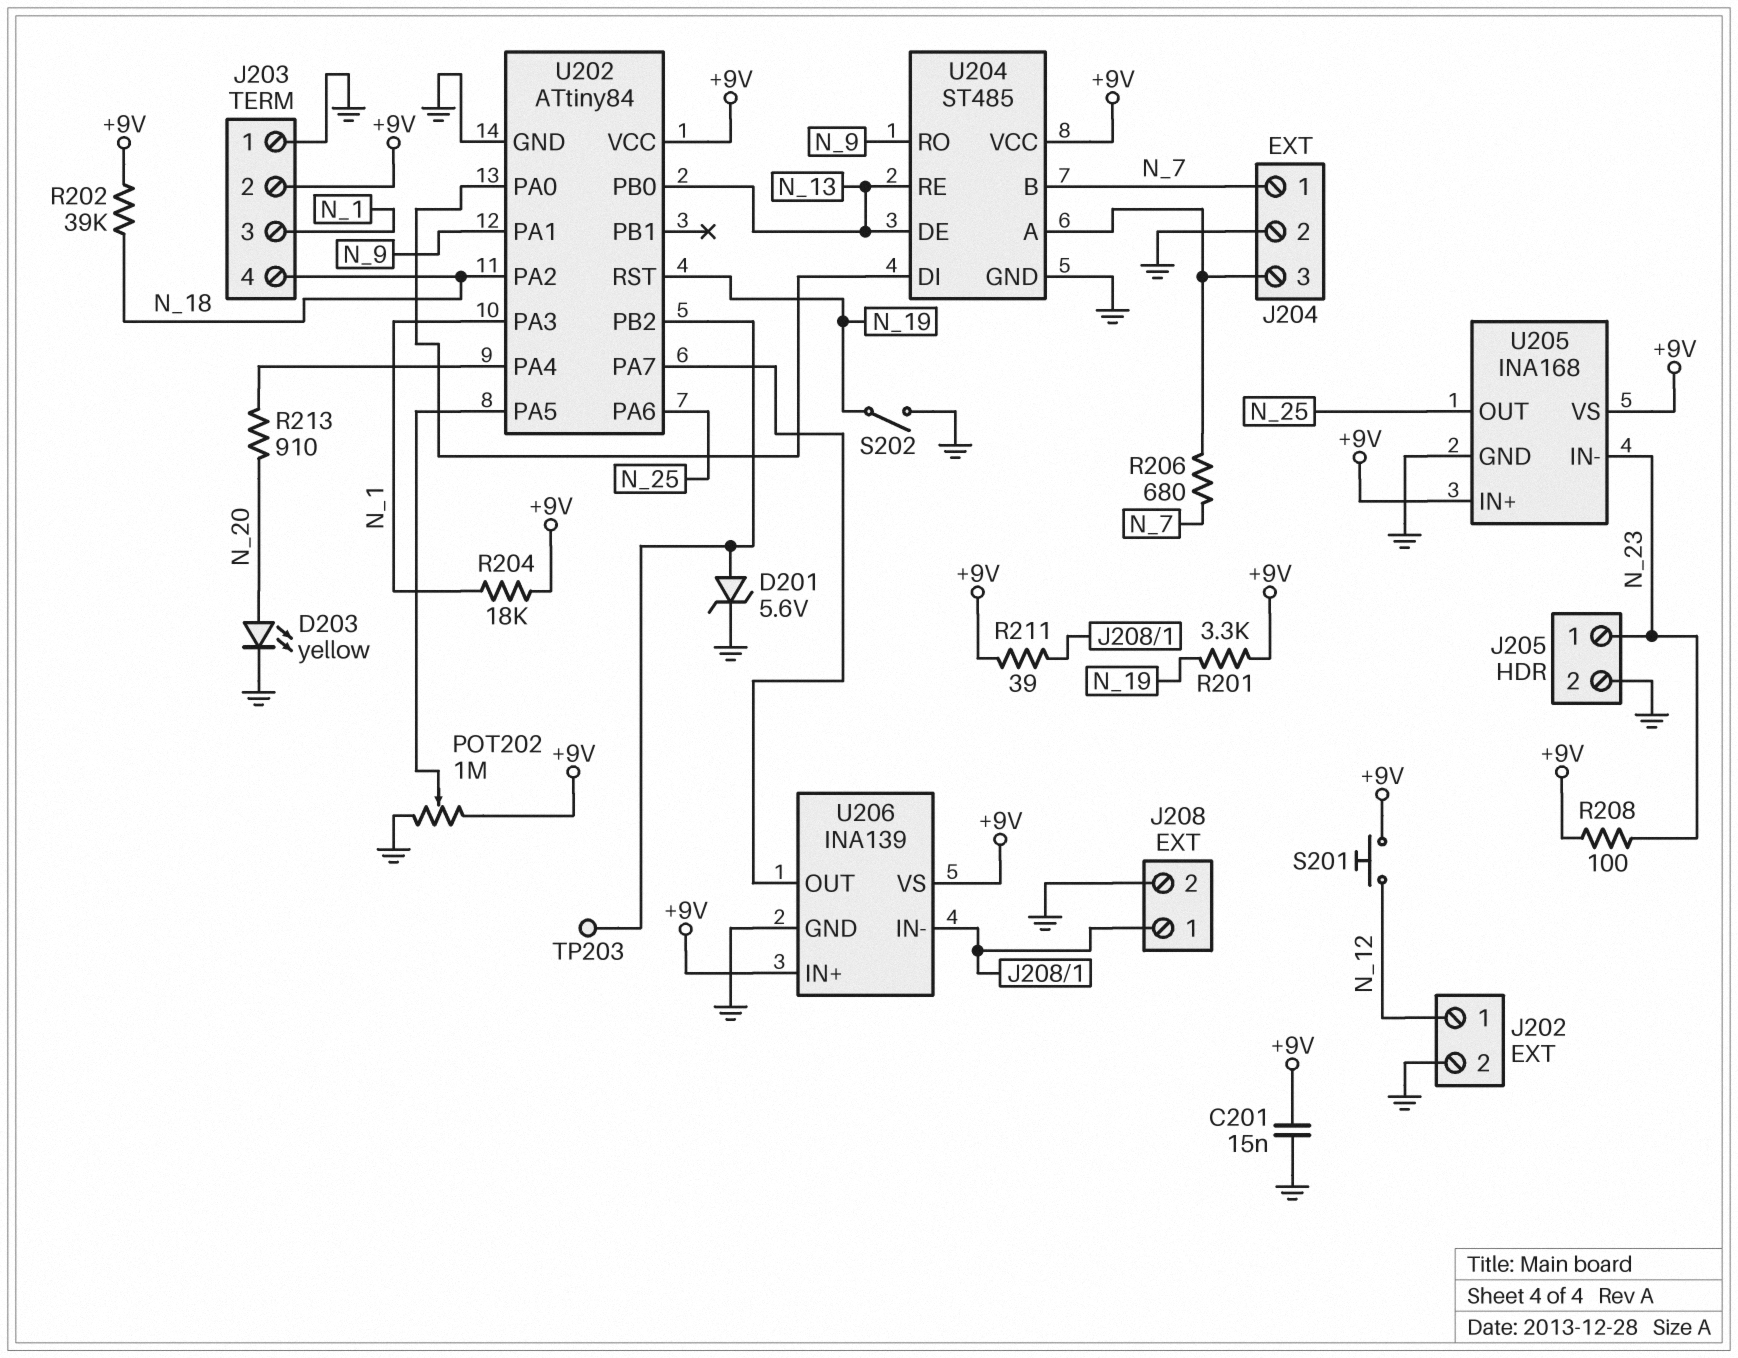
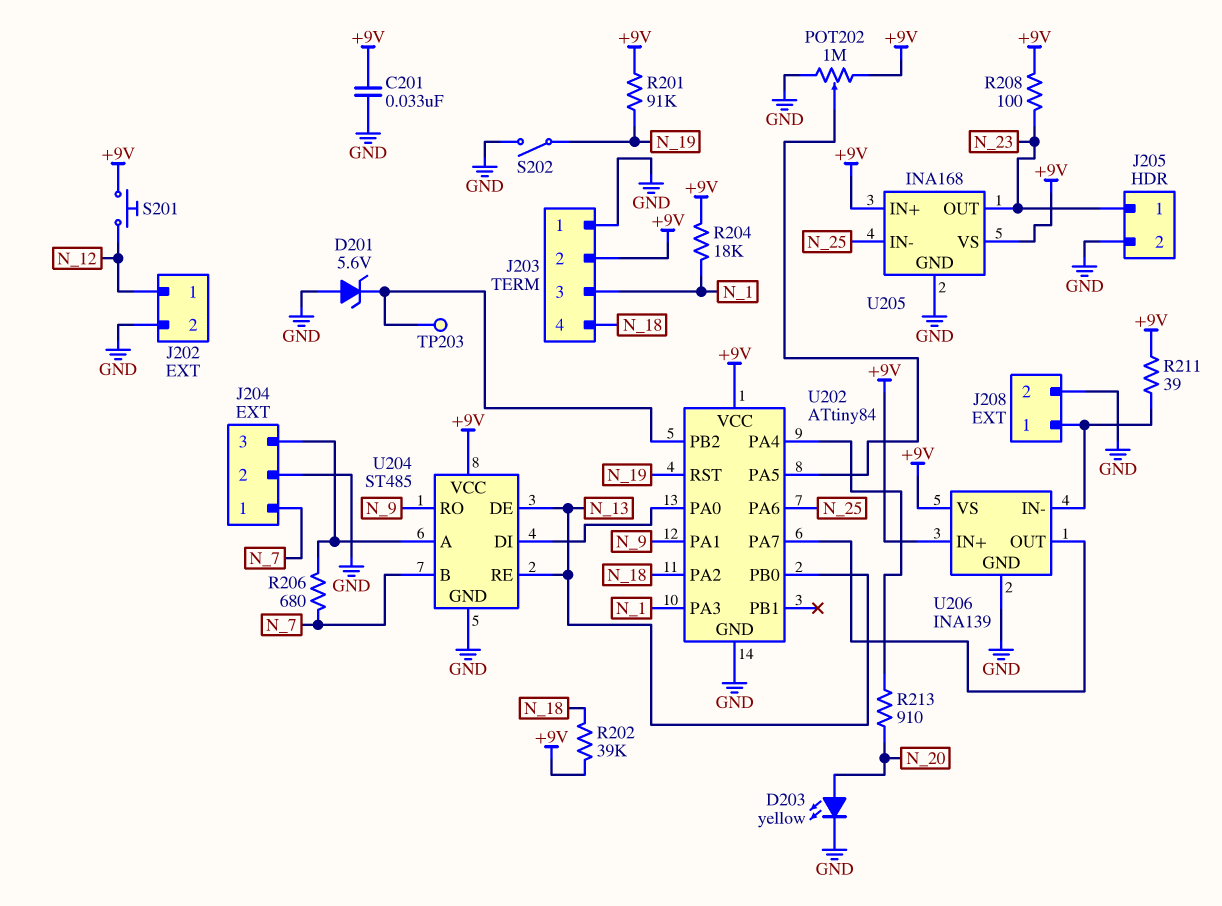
C201: 15nF (+9V, GND) -> 33nF (+9V, GND)
D201: zener 5.6V (A U202/PB2, K GND) -> zener 5.6V (A GND, K U202/PB2)
R201: 3.3k (+9V, N_19) -> 91k (+9V, N_19)
U205 pin IN-: N_23 -> N_25
U205 pin OUT: N_25 -> N_23

